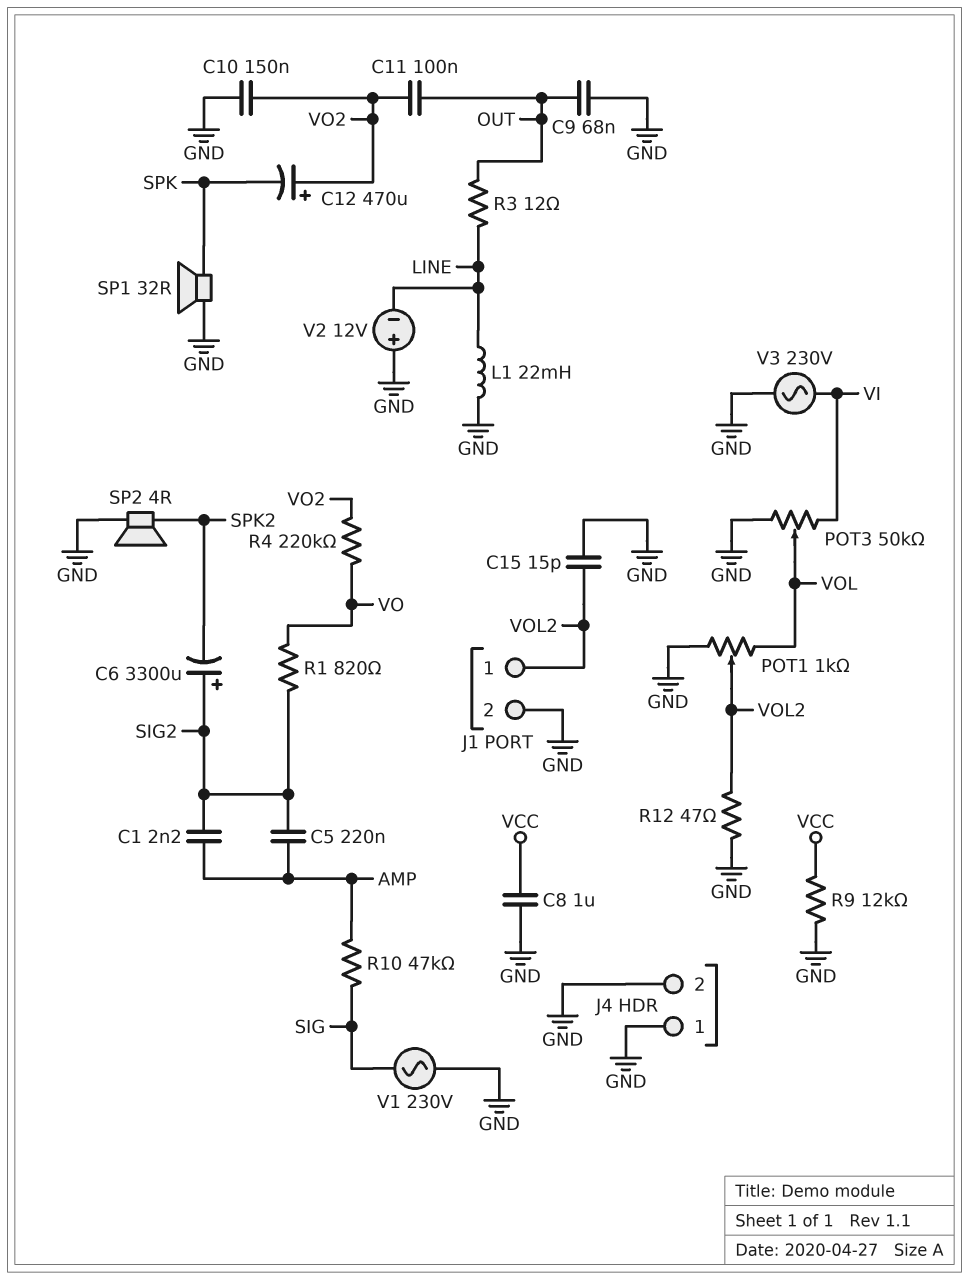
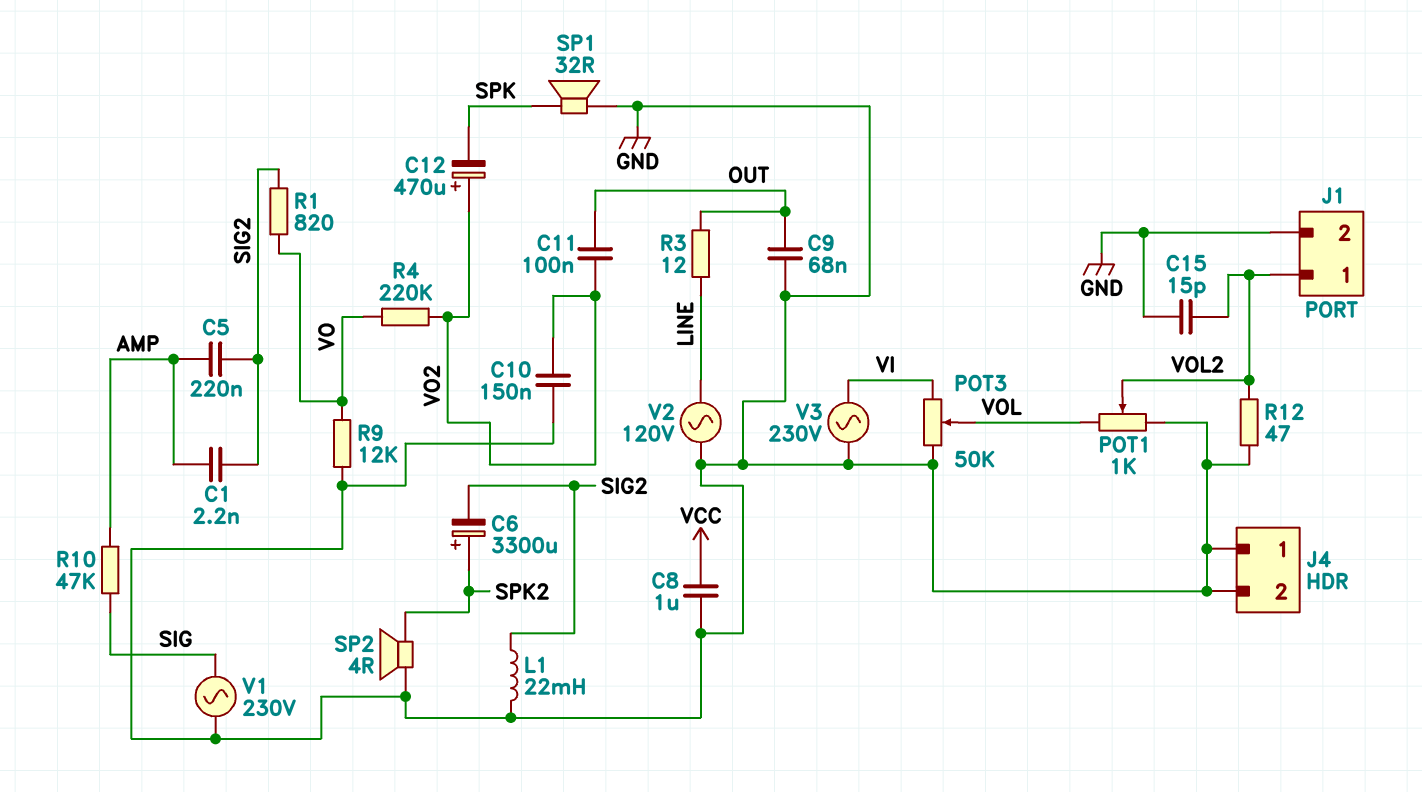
C6: 3300uF (plus SIG2, minus SPK2) -> 3300uF (plus SPK2, minus SIG2)
L1: 22mH (GND, LINE) -> 22mH (GND, SIG2)
R9: 12k (GND, VCC) -> 12k (GND, VO)
V2: 12V (plus GND, minus LINE) -> AC 120V (GND, LINE)

